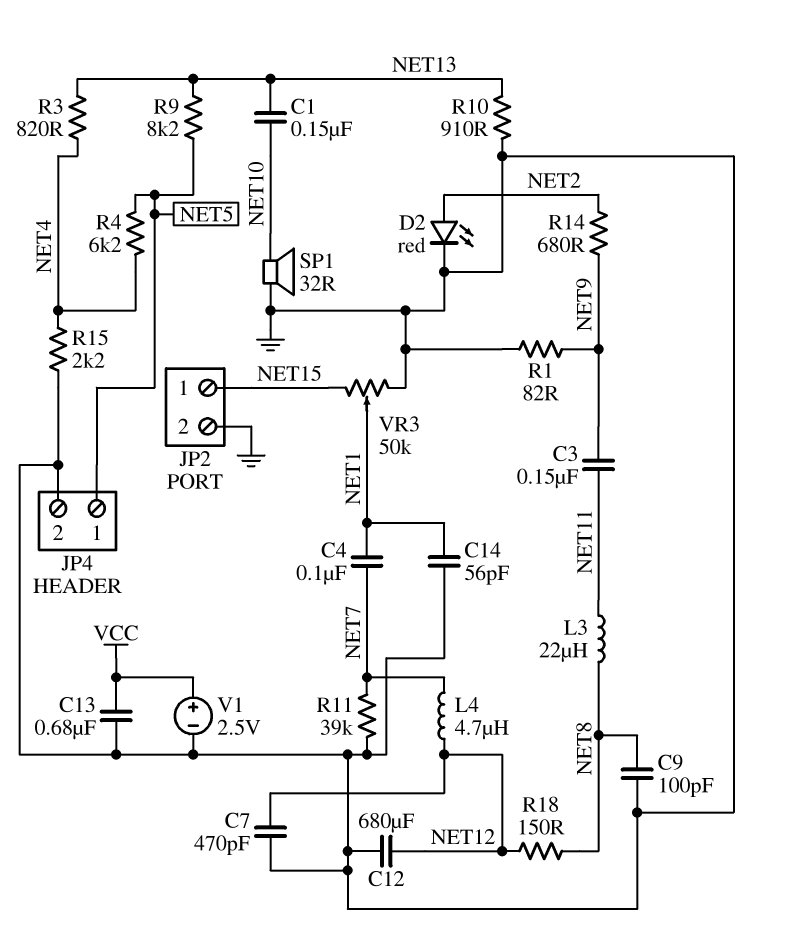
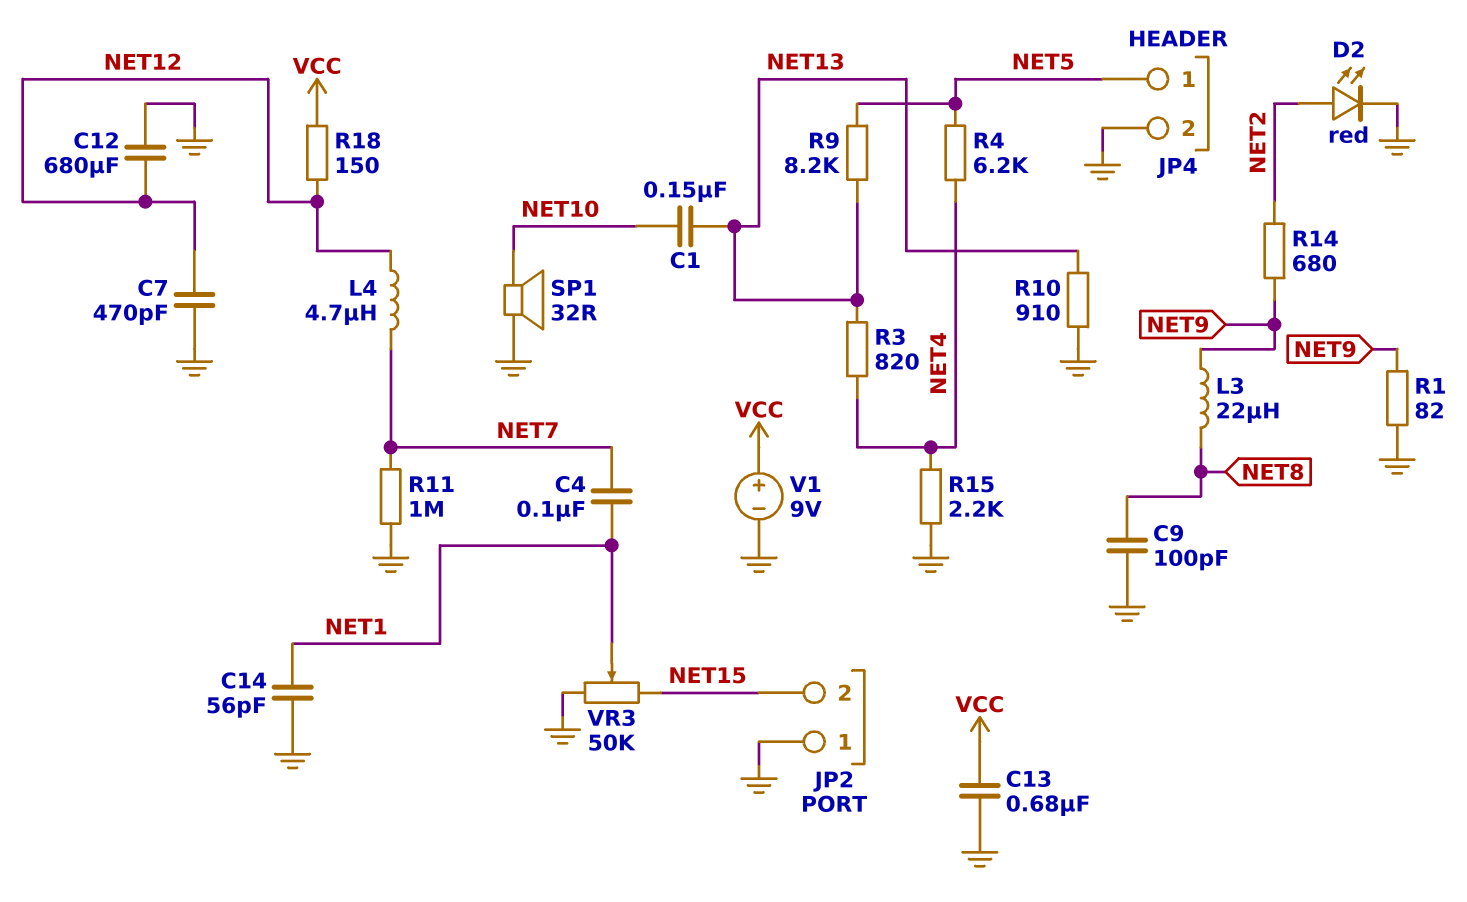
C3: 150nF (NET9, NET11) -> none
JP2 pin 1: NET15 -> GND
JP2 pin 2: GND -> NET15
L3: 22uH (NET8, NET11) -> 22uH (NET8, NET9)
R11: 39k (GND, NET7) -> 1M (GND, NET7)
R18: 150 (NET8, NET12) -> 150 (NET12, VCC)
V1: 2.5V (plus VCC, minus GND) -> 9V (plus VCC, minus GND)

